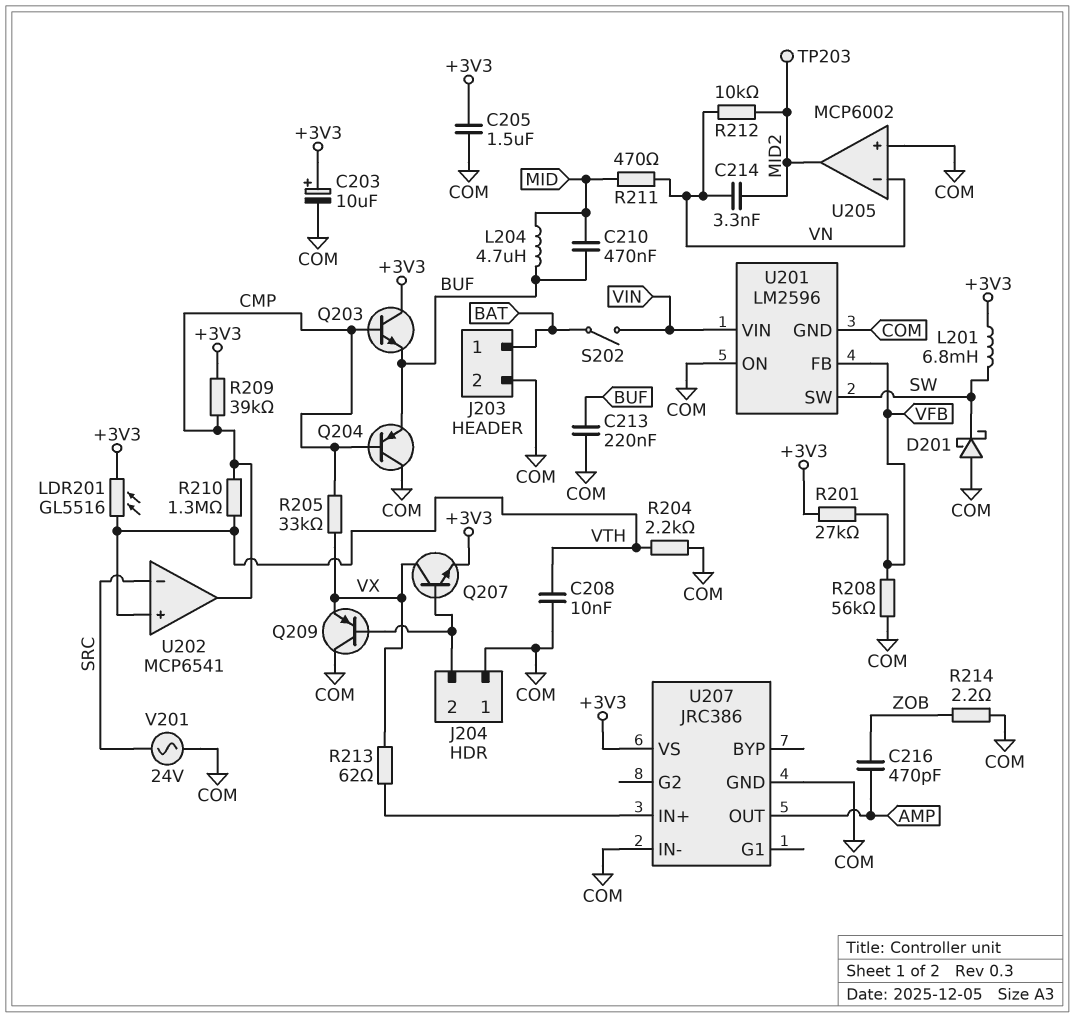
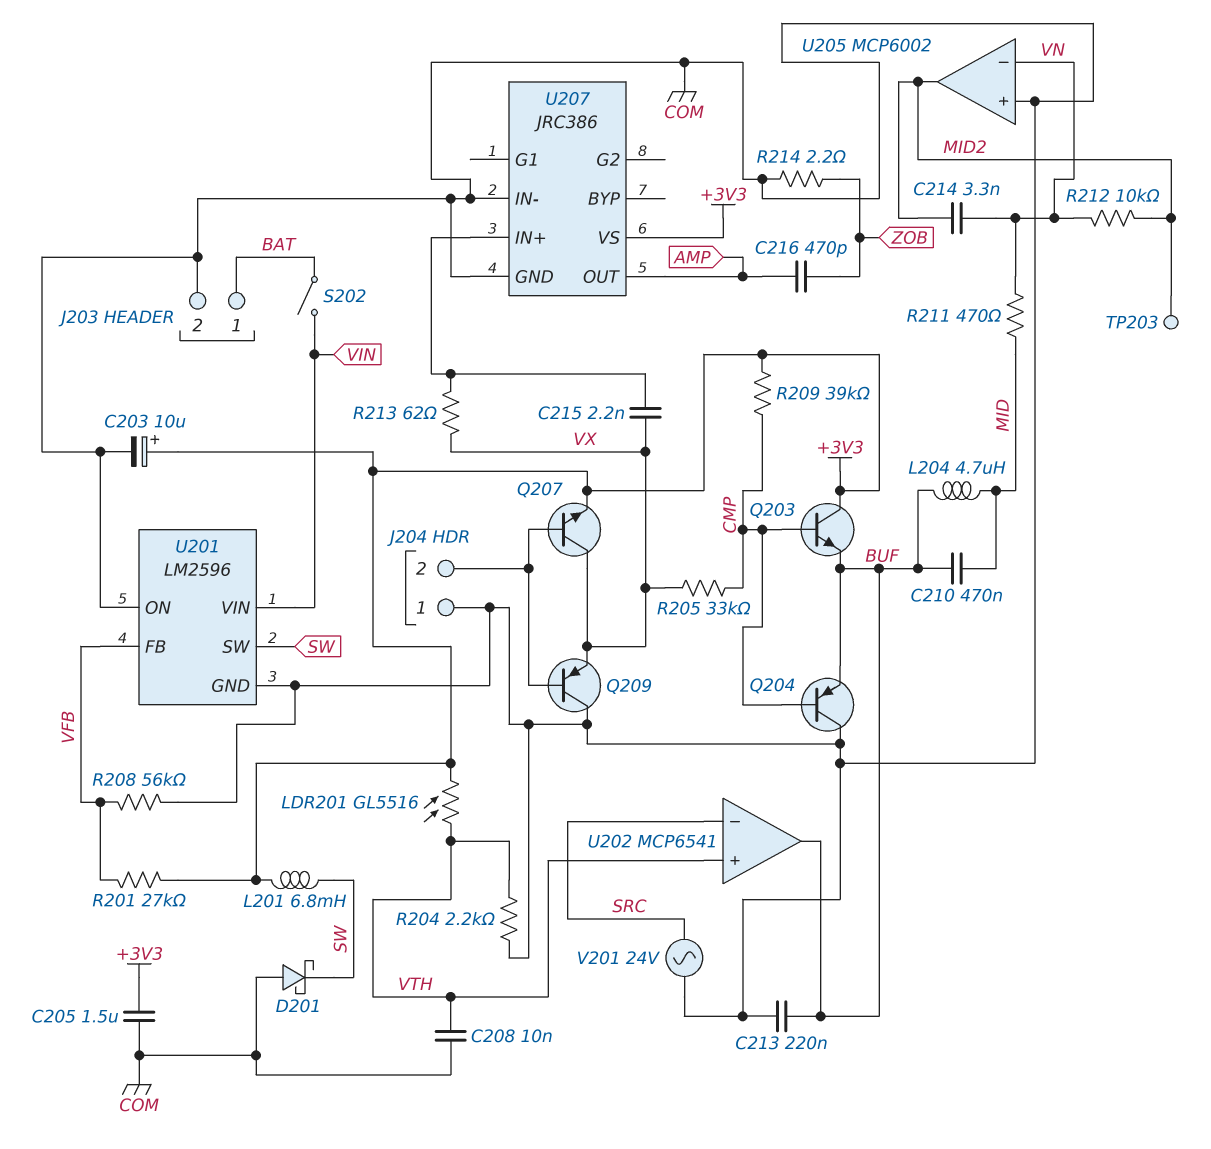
C215: none -> 2.2nF (U207/IN+, VX)
R210: 1.3M (CMP, VTH) -> none
U202 pin out: CMP -> BUF

